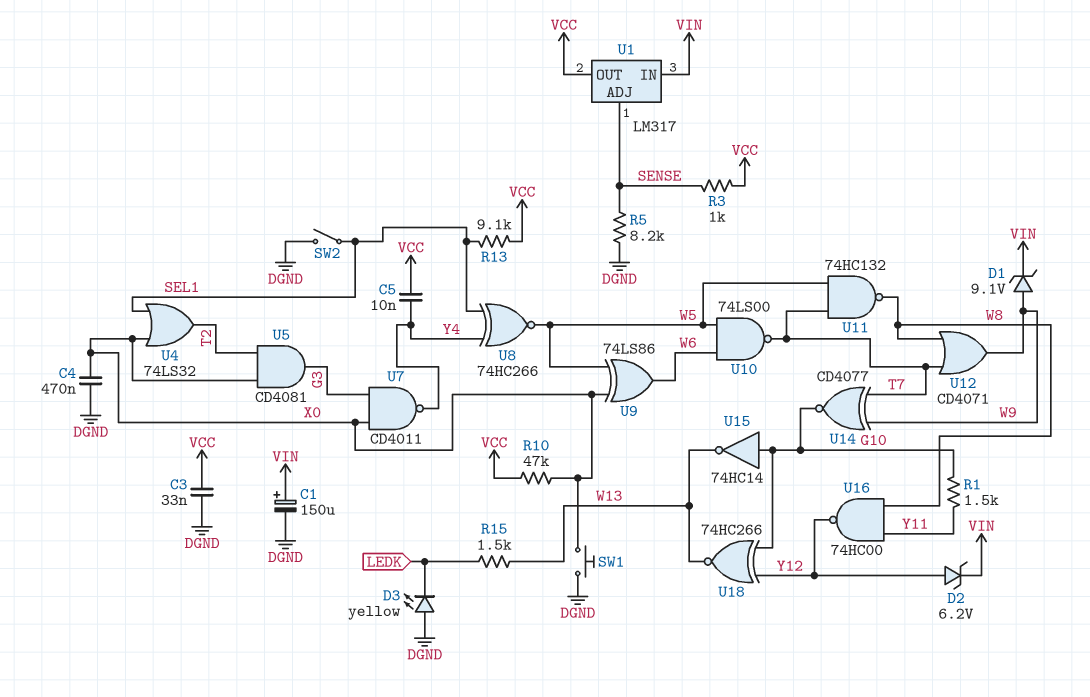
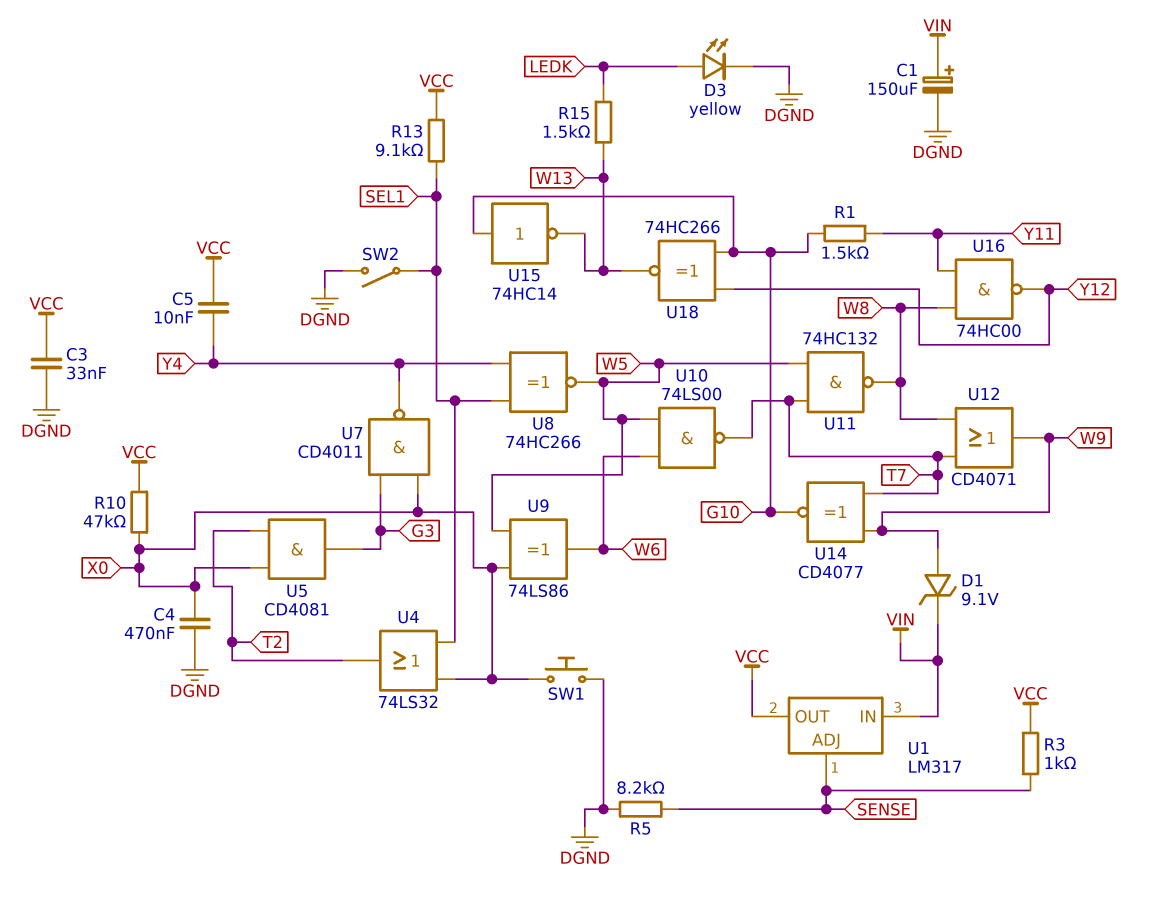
D2: zener 6.2V (A Y12, K VIN) -> none
D3: LED yellow (A DGND, K LEDK) -> LED yellow (A LEDK, K DGND)

